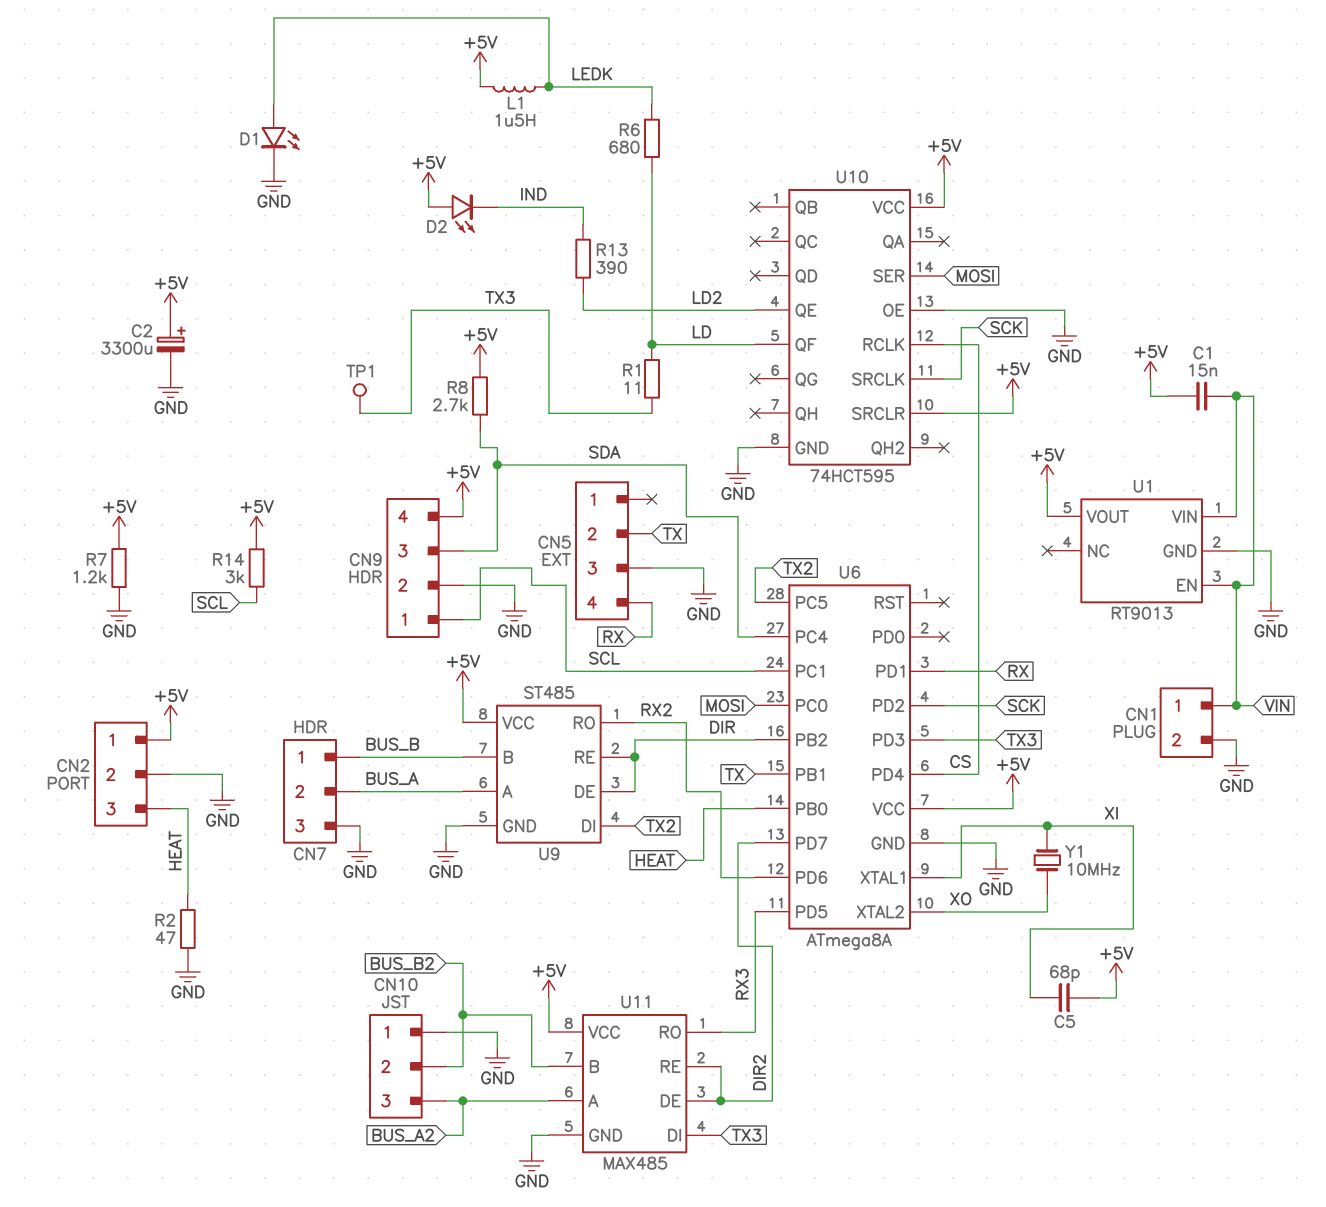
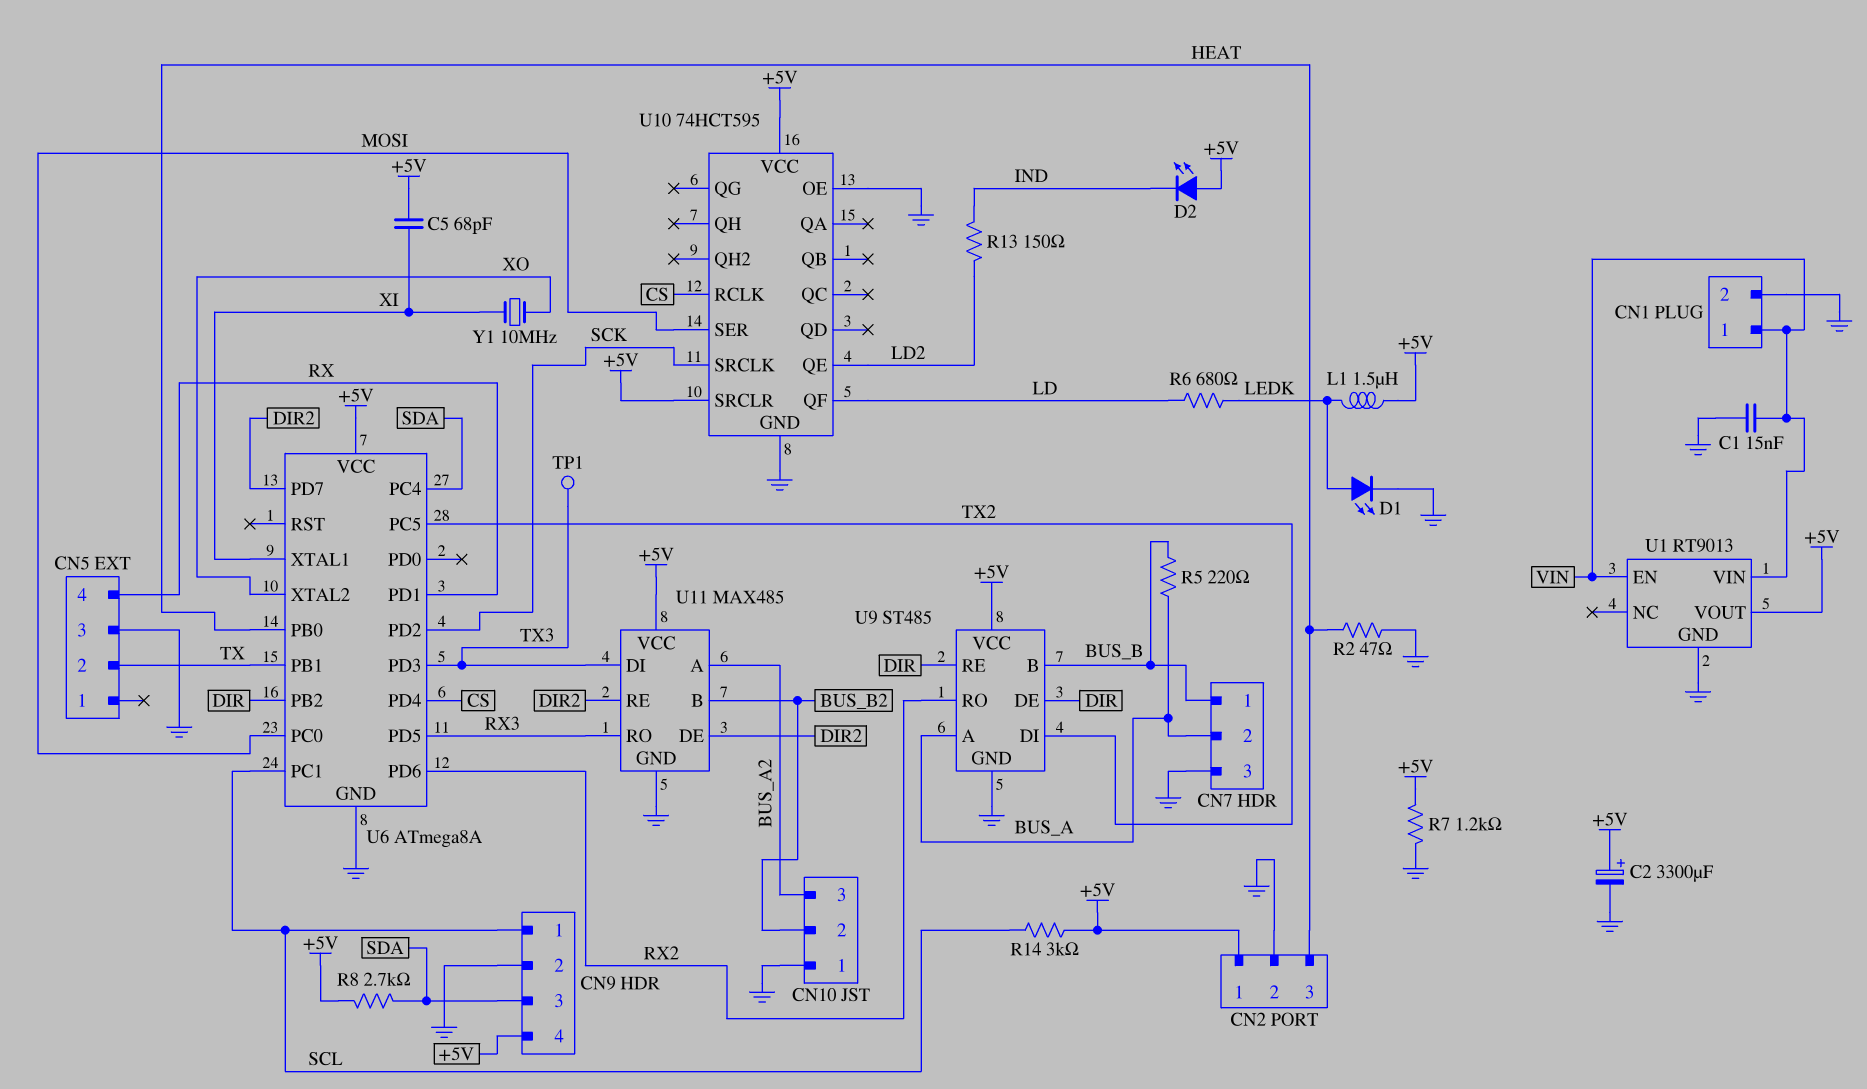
C1: 15nF (+5V, VIN) -> 15nF (GND, VIN)
R1: 11 (LD, TX3) -> none
R5: none -> 220 (BUS_A, BUS_B)
R13: 390 (IND, LD2) -> 150 (IND, LD2)

